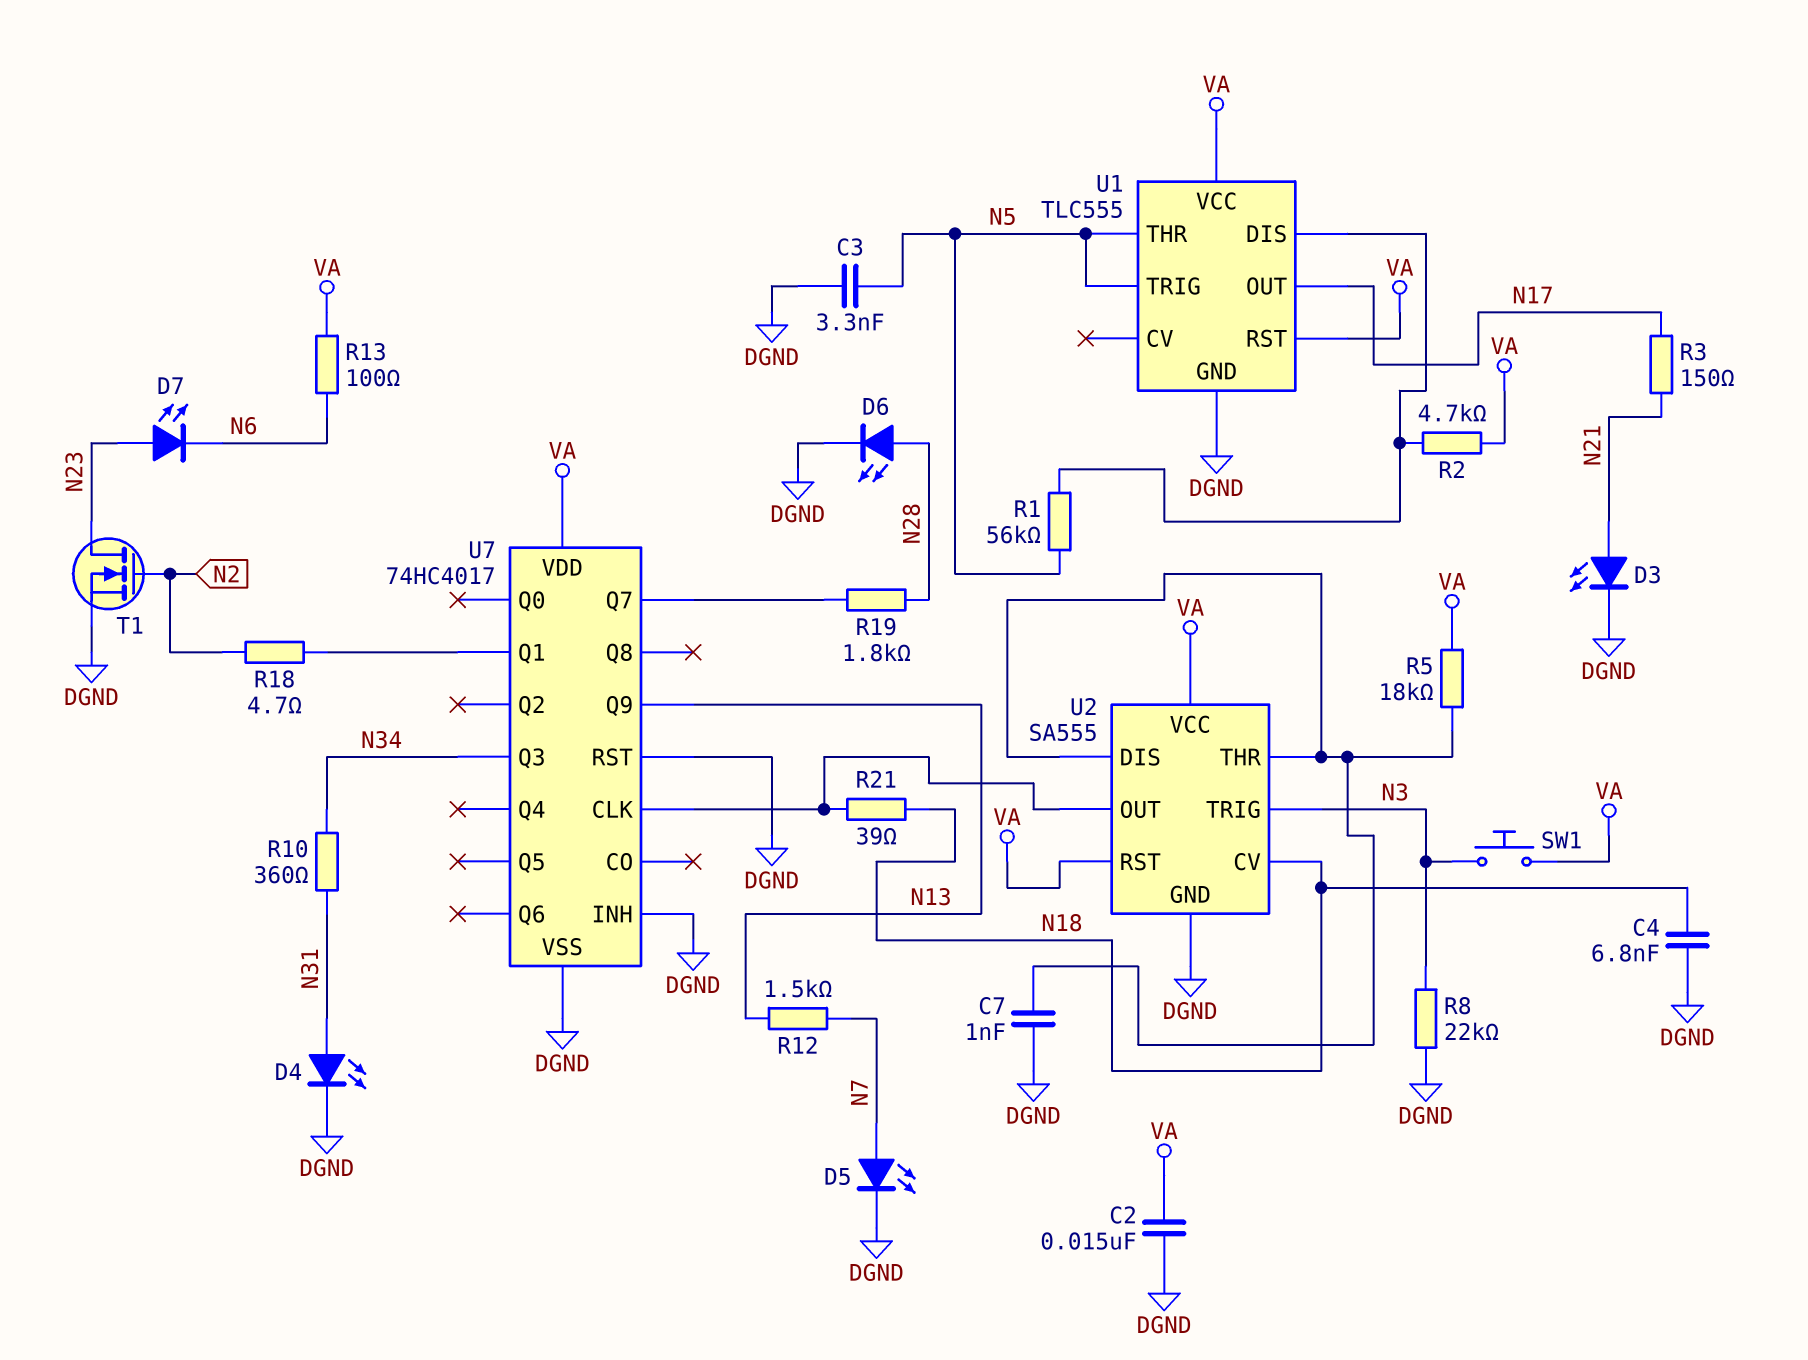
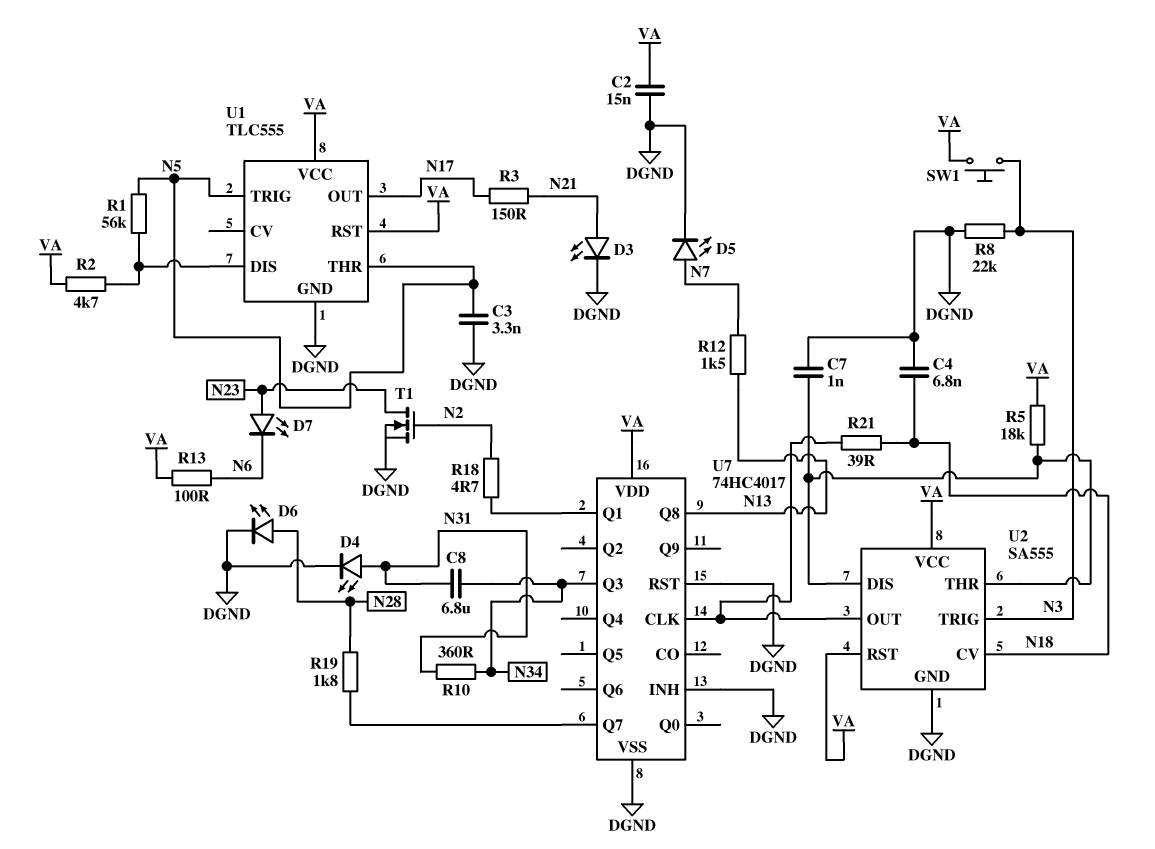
C8: none -> 6.8uF (N31, N34)
U7 pin Q8: none -> N13
U7 pin Q9: N13 -> none

